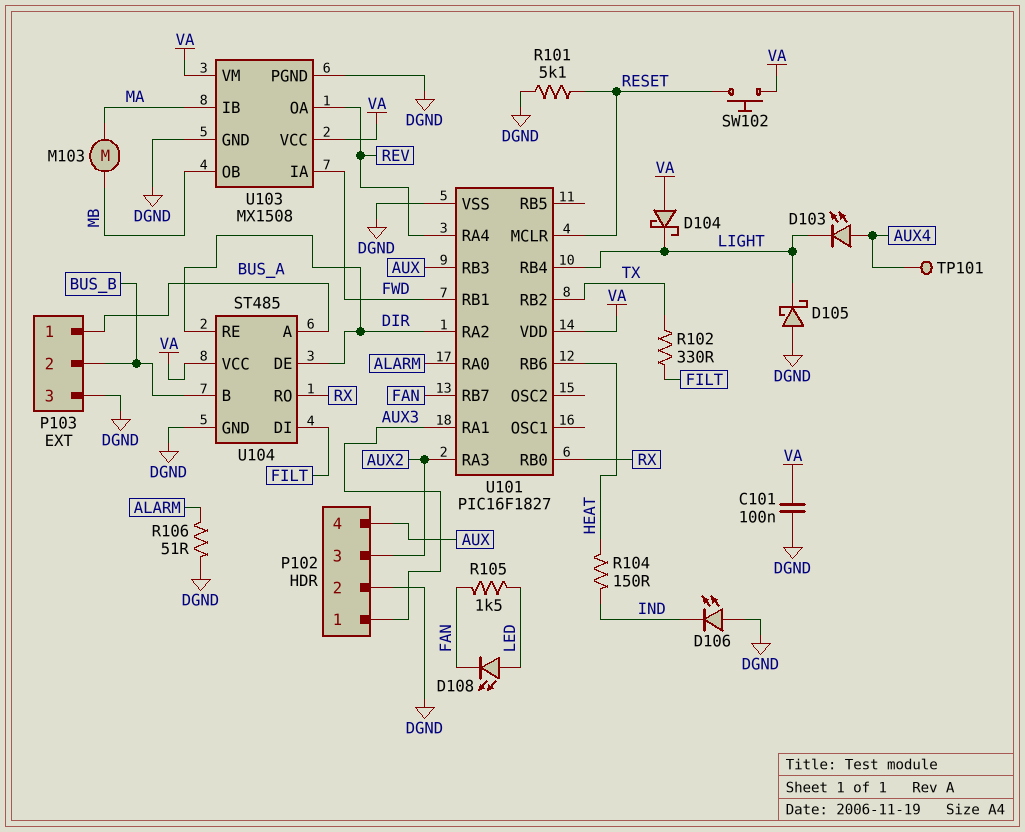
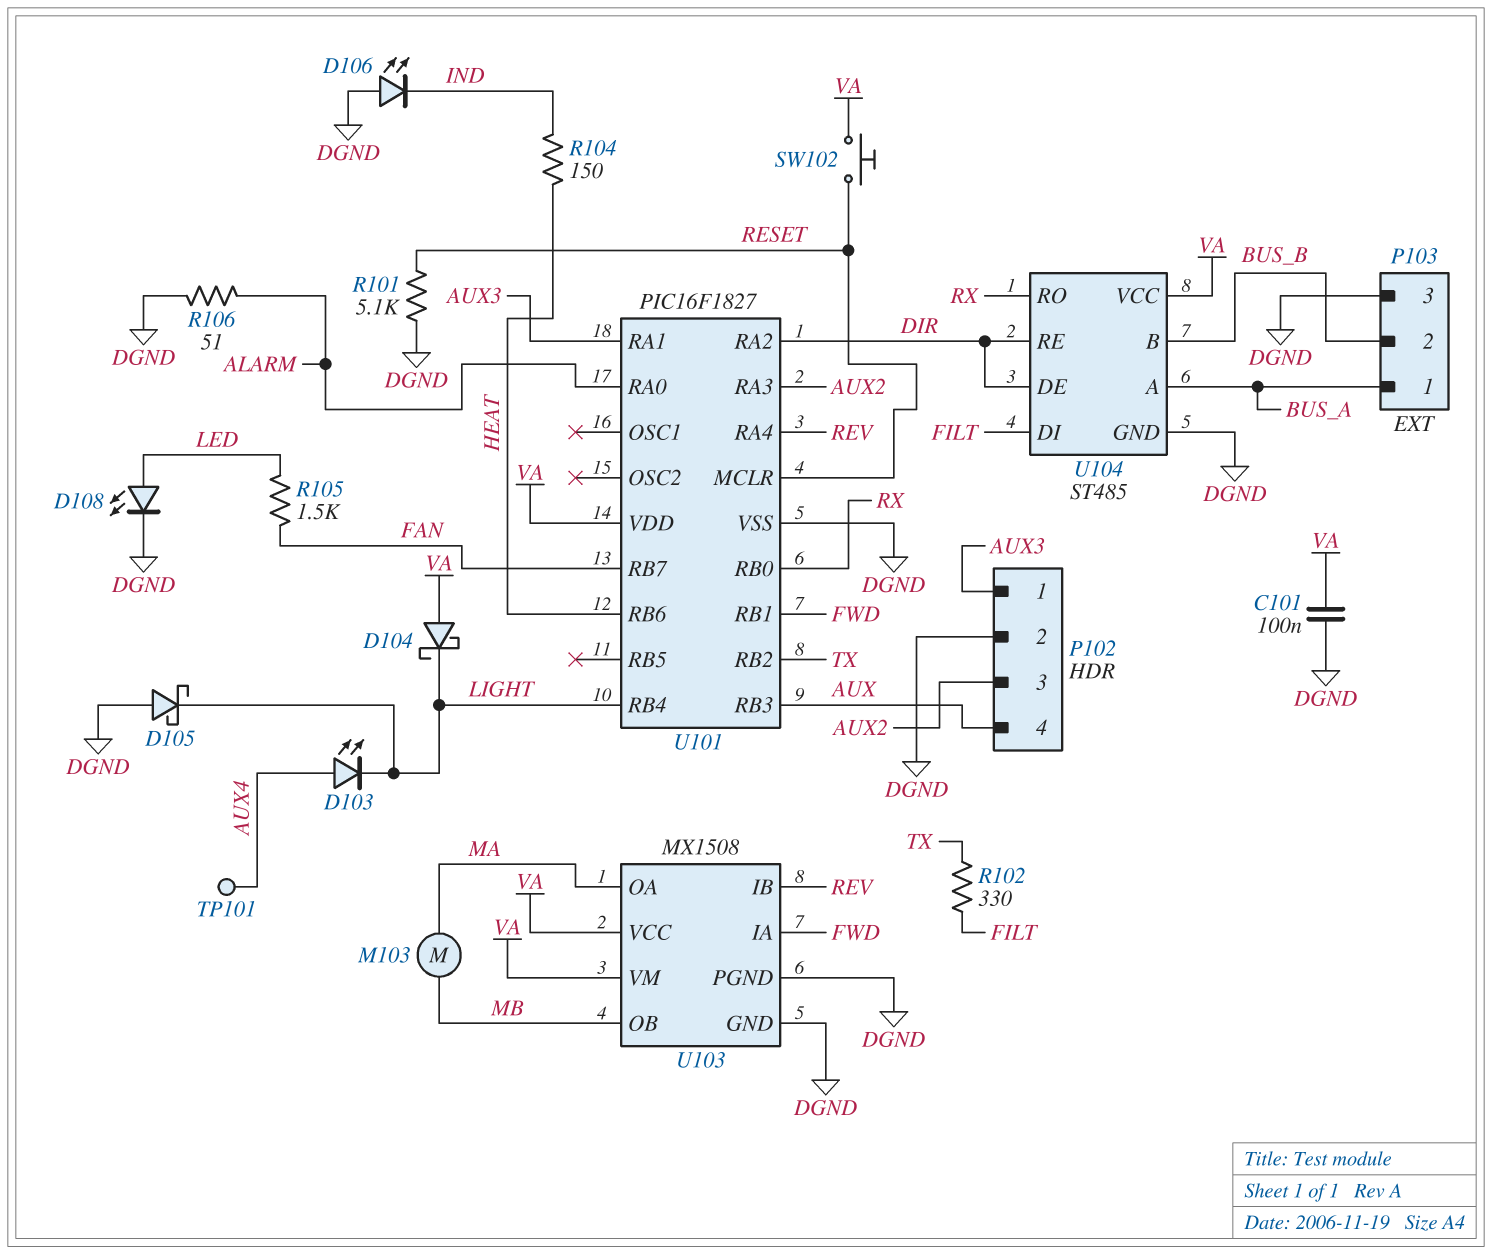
D108: LED (A LED, K FAN) -> LED (A LED, K DGND)
U103 pin IB: MA -> REV
U103 pin OA: REV -> MA

